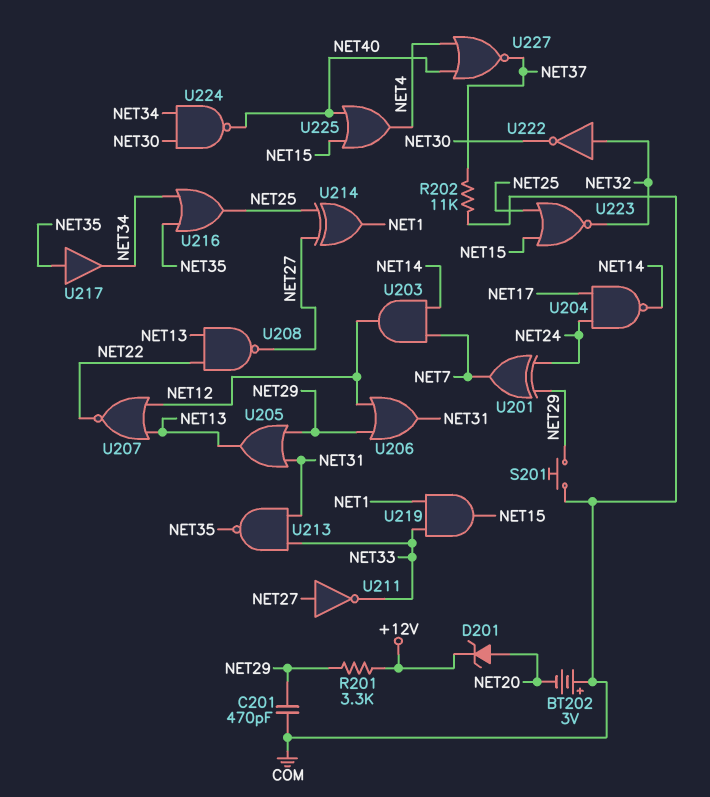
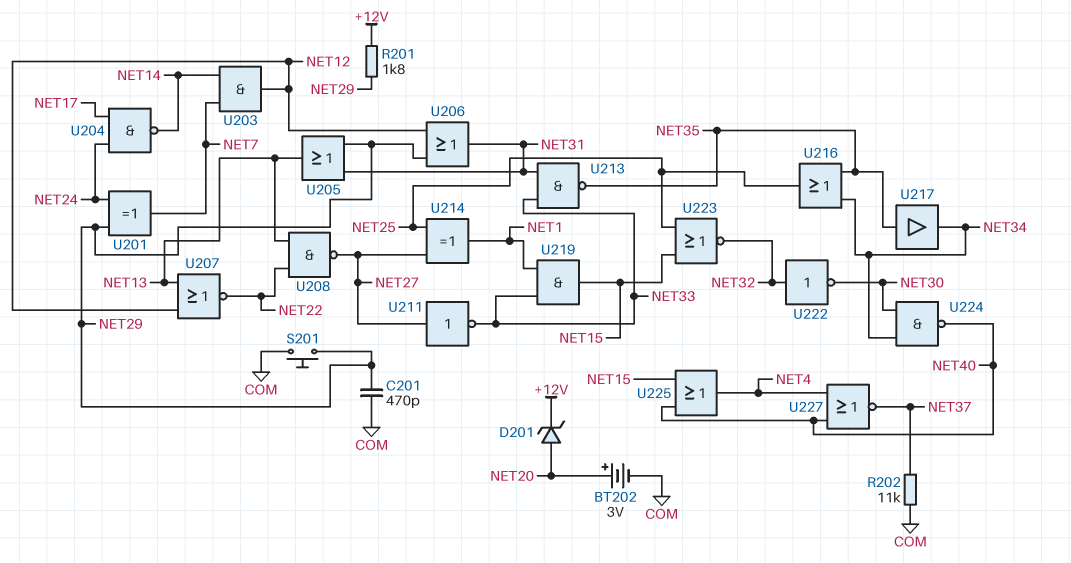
BT202: 3V (plus COM, minus NET20) -> 3V (plus NET20, minus COM)
R201: 3.3k (+12V, NET29) -> 1.8k (+12V, NET29)

